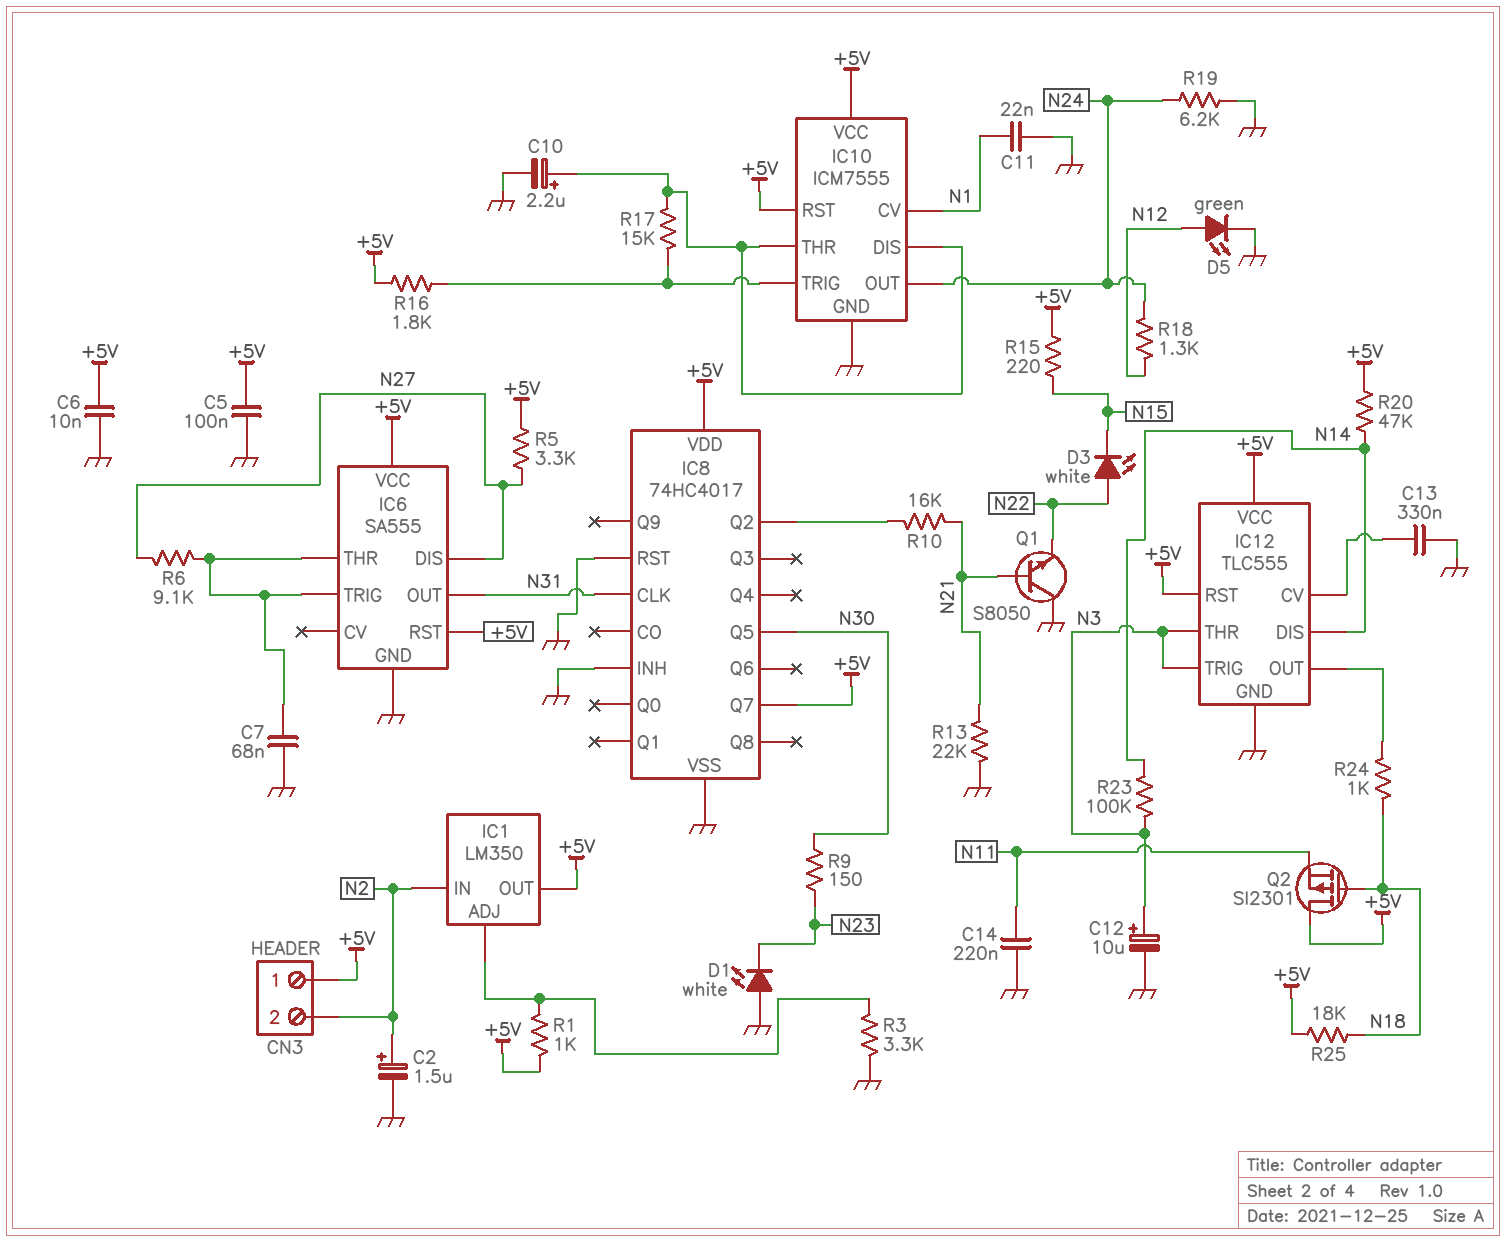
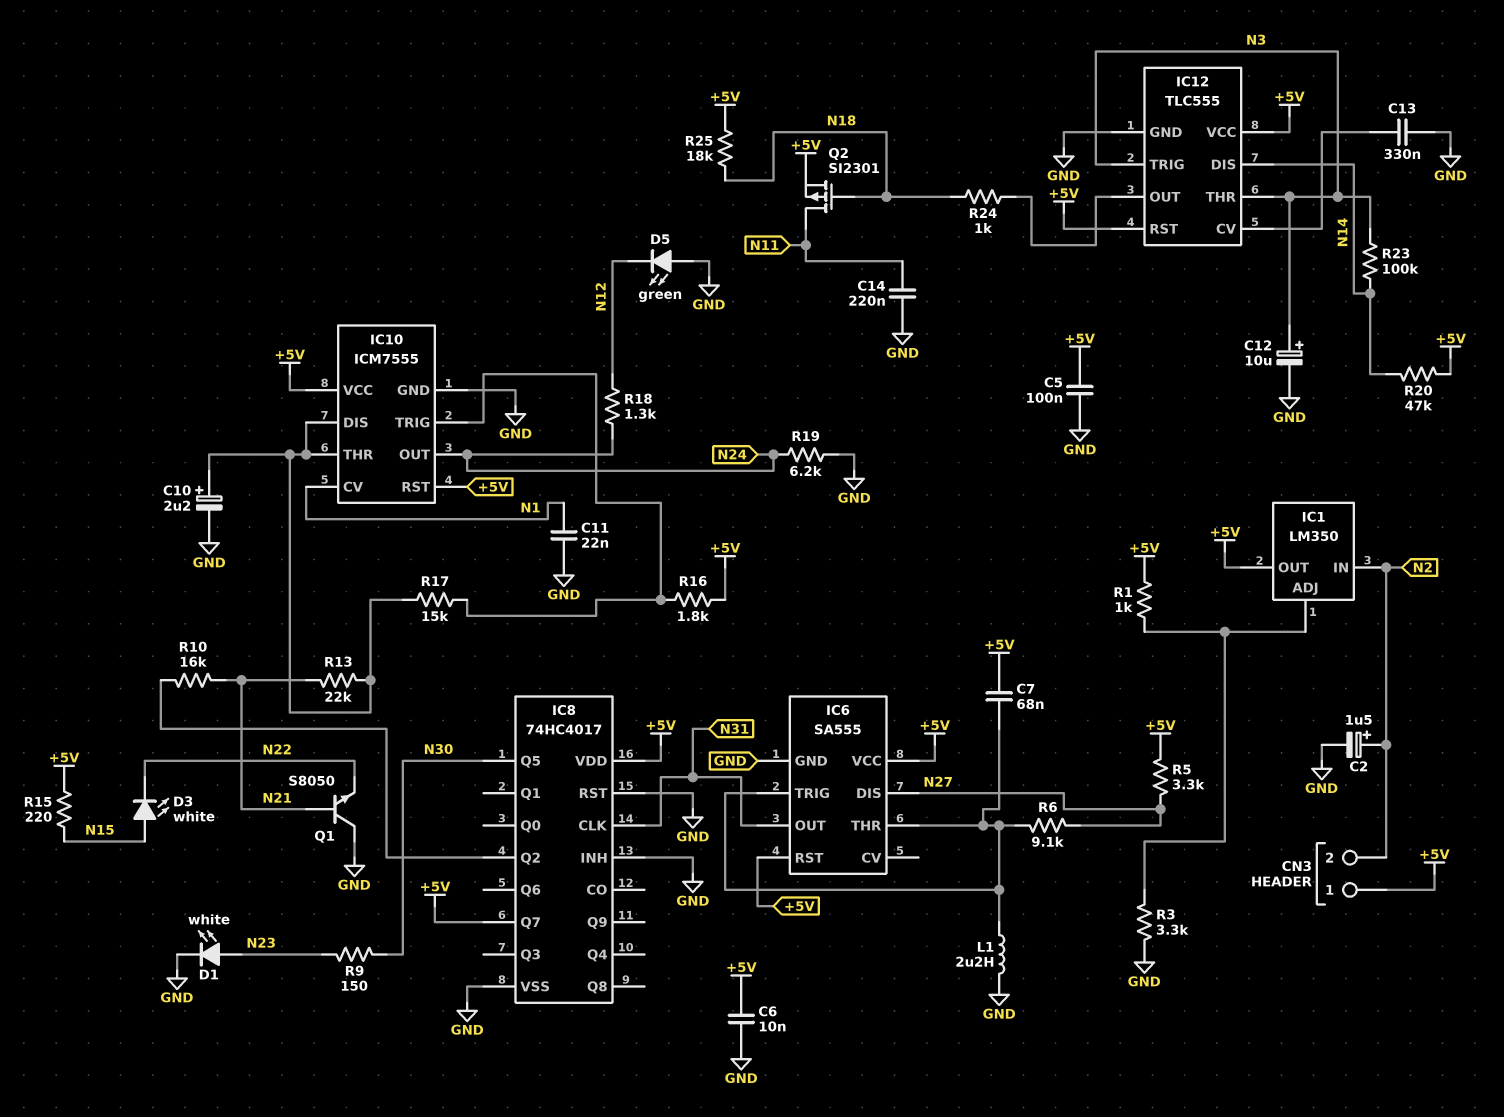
C7: 68nF (GND, IC6/THR) -> 68nF (+5V, IC6/THR)
D1: LED white (A GND, K N23) -> LED white (A N23, K GND)
D3: LED white (A N22, K N15) -> LED white (A N15, K N22)
D5: LED green (A N12, K GND) -> LED green (A GND, K N12)
L1: none -> 2.2uH (GND, IC6/THR)
Q2: PMOS SI2301 (G N18, D +5V, S N11) -> PMOS SI2301 (G N18, D N11, S +5V)
R13: 22k (GND, N21) -> 22k (IC10/DIS, N21)

